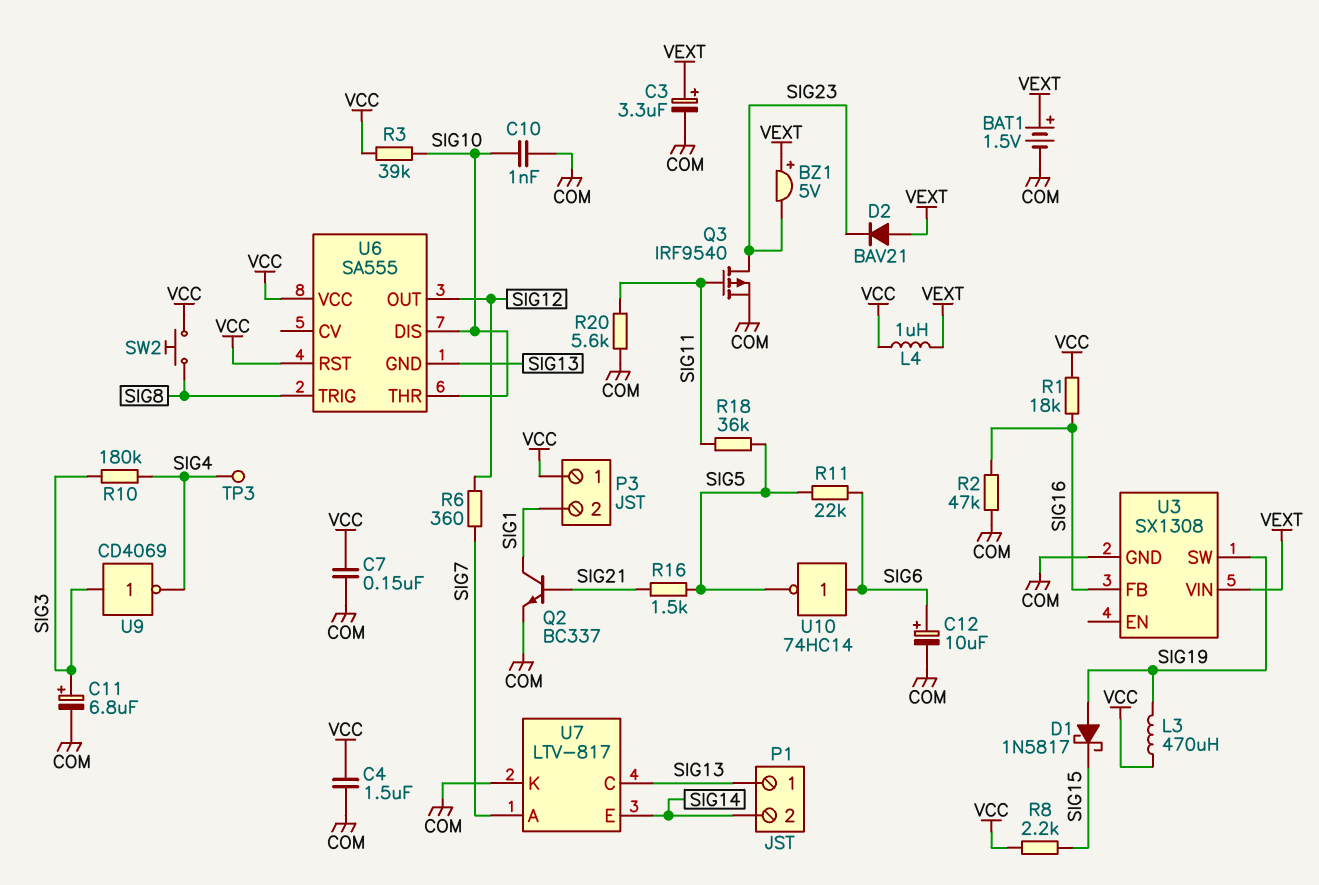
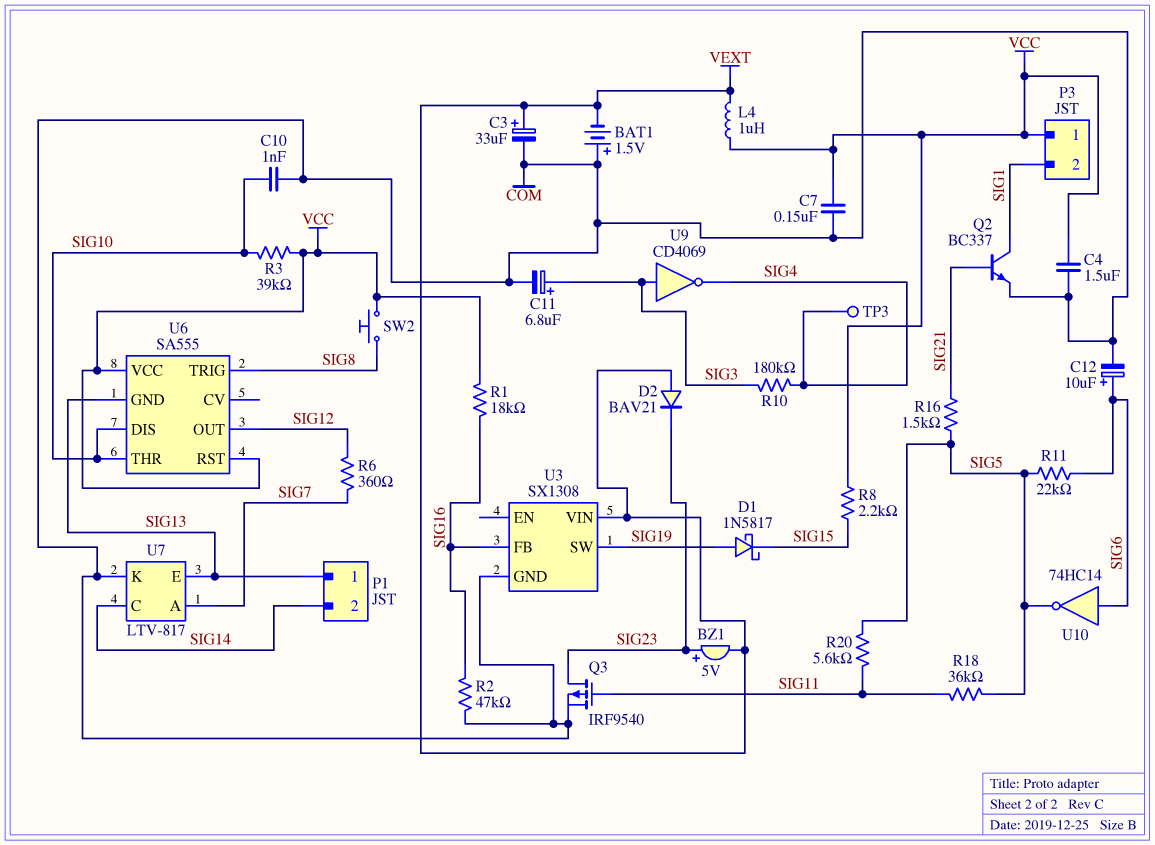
BAT1: 1.5V (plus VEXT, minus COM) -> 1.5V (plus COM, minus VEXT)
BZ1: buzzer 5V (plus VEXT, minus SIG23) -> buzzer 5V (plus SIG23, minus VEXT)
C3: 3.3uF (plus VEXT, minus COM) -> 33uF (plus VEXT, minus COM)
L3: 470uH (SIG19, VCC) -> none
R20: 5.6k (COM, SIG11) -> 5.6k (SIG5, SIG11)
U7 pin C: SIG13 -> SIG14
U7 pin E: SIG14 -> SIG13

